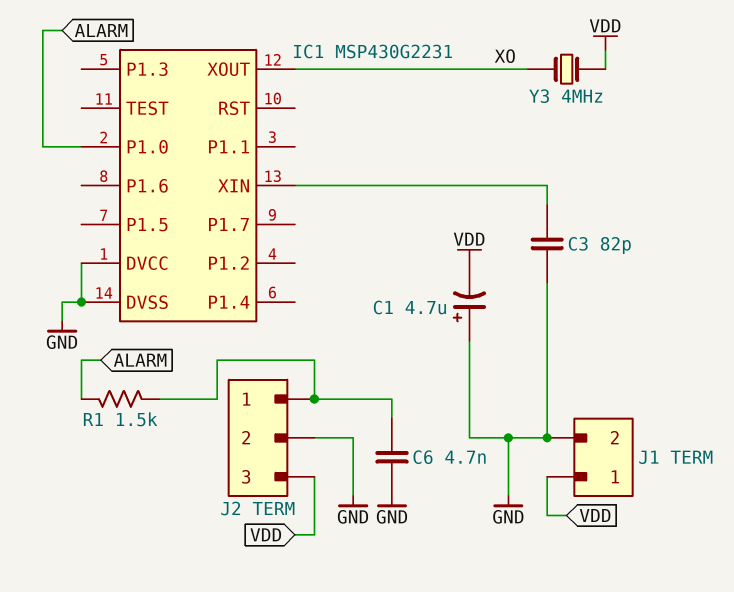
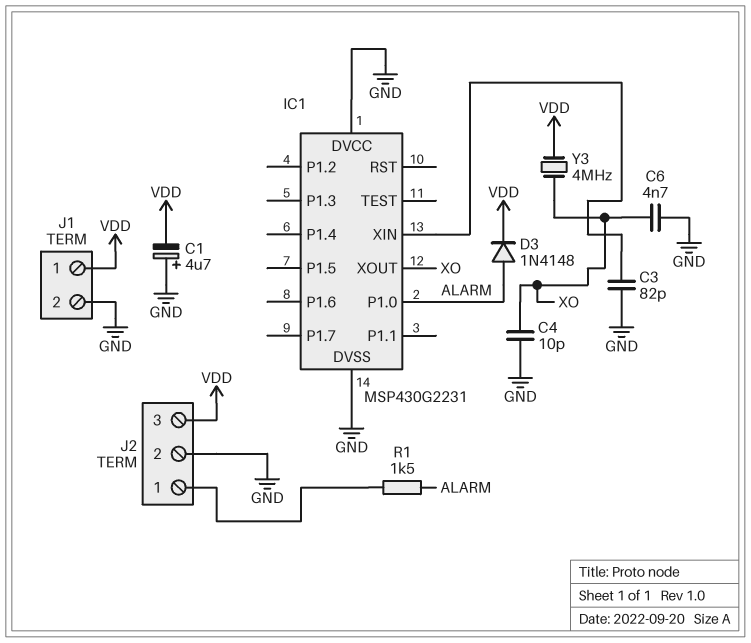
C4: none -> 10pF (GND, XO)
C6: 4.7nF (GND, J2/1) -> 4.7nF (GND, XO)
D3: none -> diode 1N4148 (A ALARM, K VDD)

